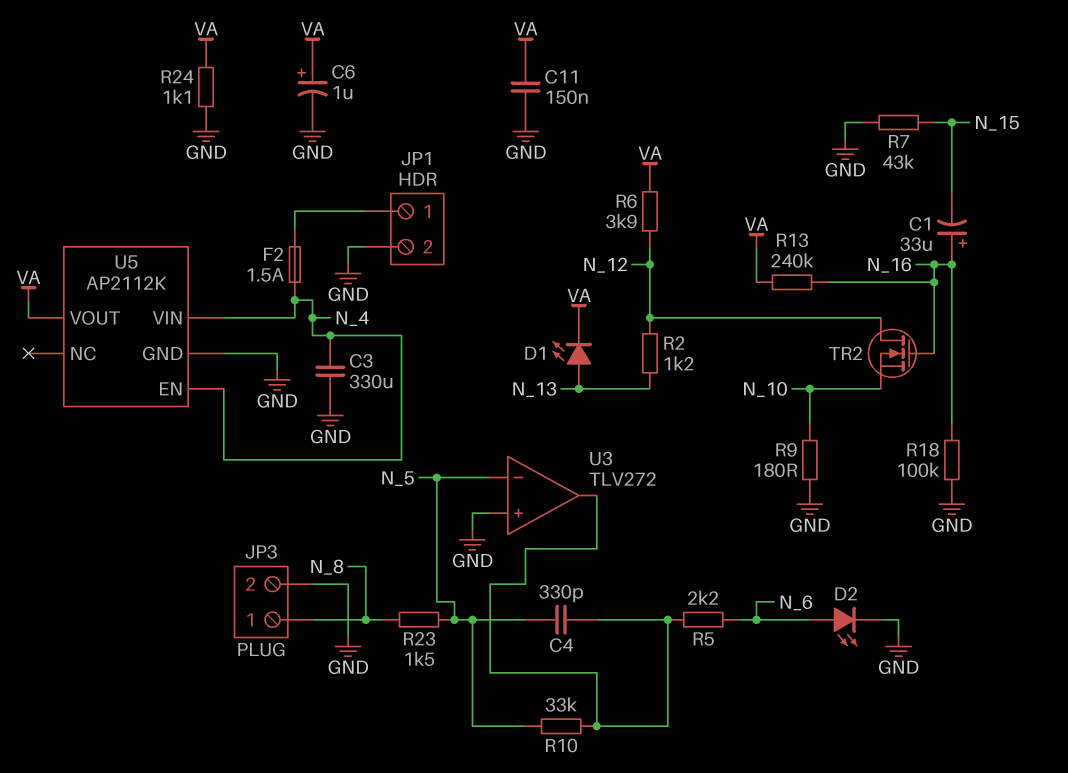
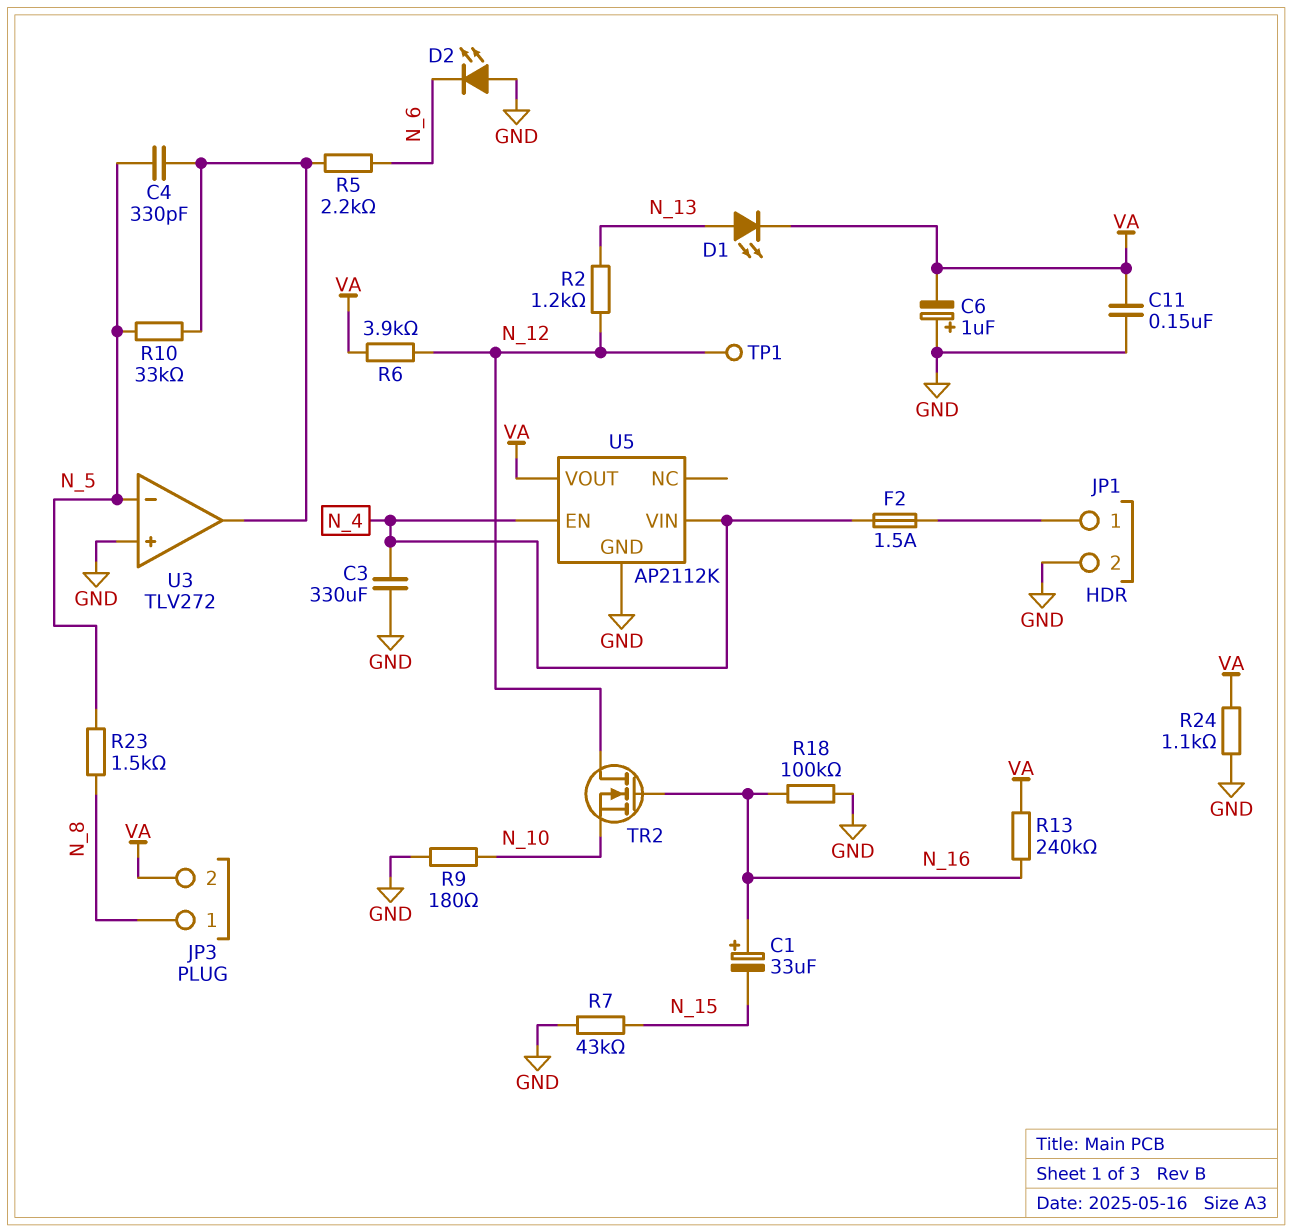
C6: 1uF (plus VA, minus GND) -> 1uF (plus GND, minus VA)
D2: LED (A N_6, K GND) -> LED (A GND, K N_6)
JP3 pin 2: GND -> VA
TP1: none -> test point (N_12)

